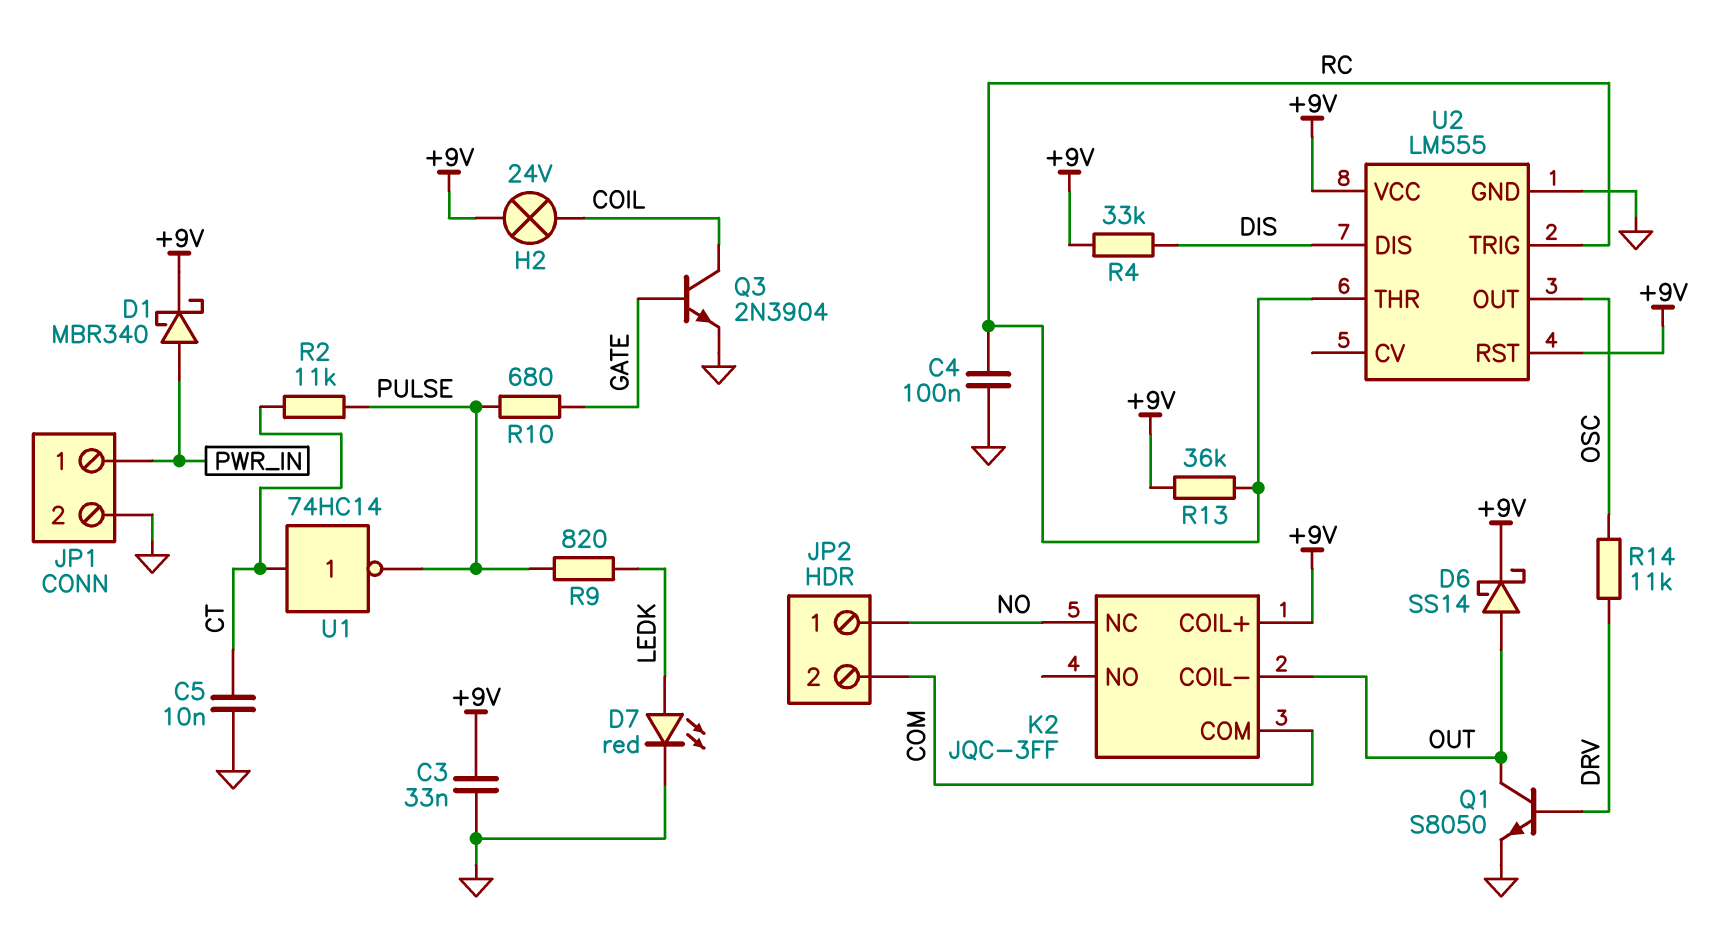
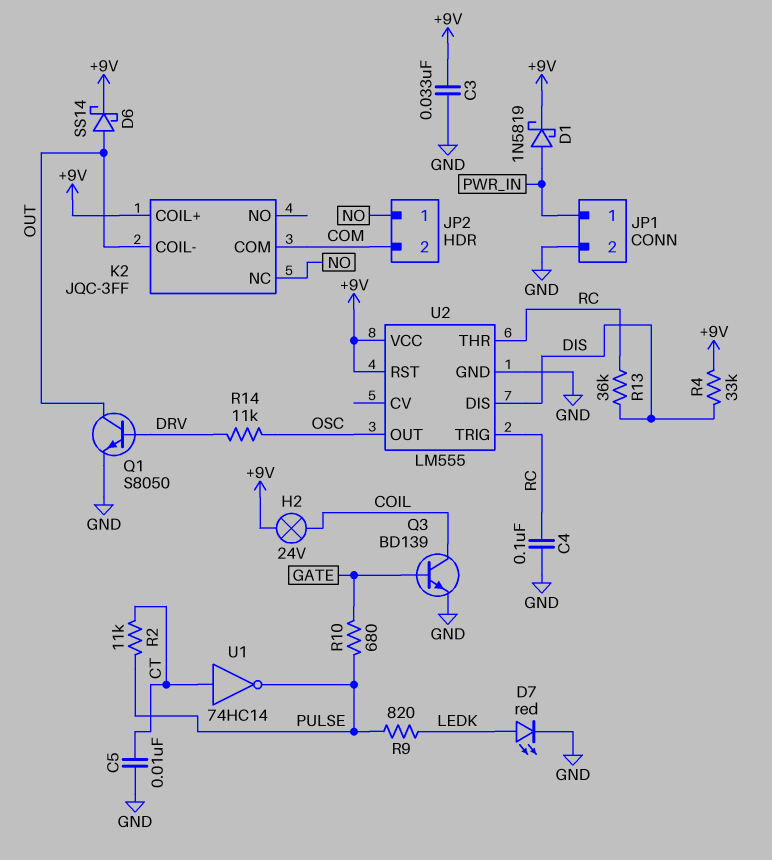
D1: schottky MBR340 (A PWR_IN, K +9V) -> schottky 1N5819 (A PWR_IN, K +9V)
Q3: NPN 2N3904 (B GATE, C COIL, E GND) -> NPN BD139 (B GATE, C COIL, E GND)
R13: 36k (+9V, RC) -> 36k (DIS, RC)

